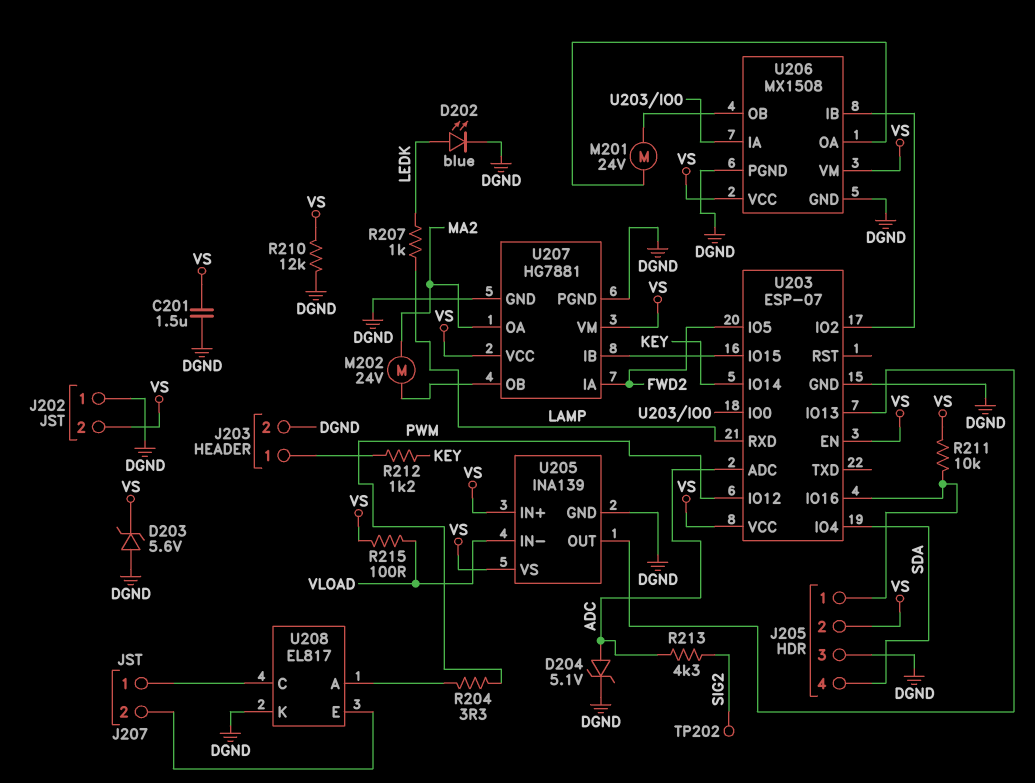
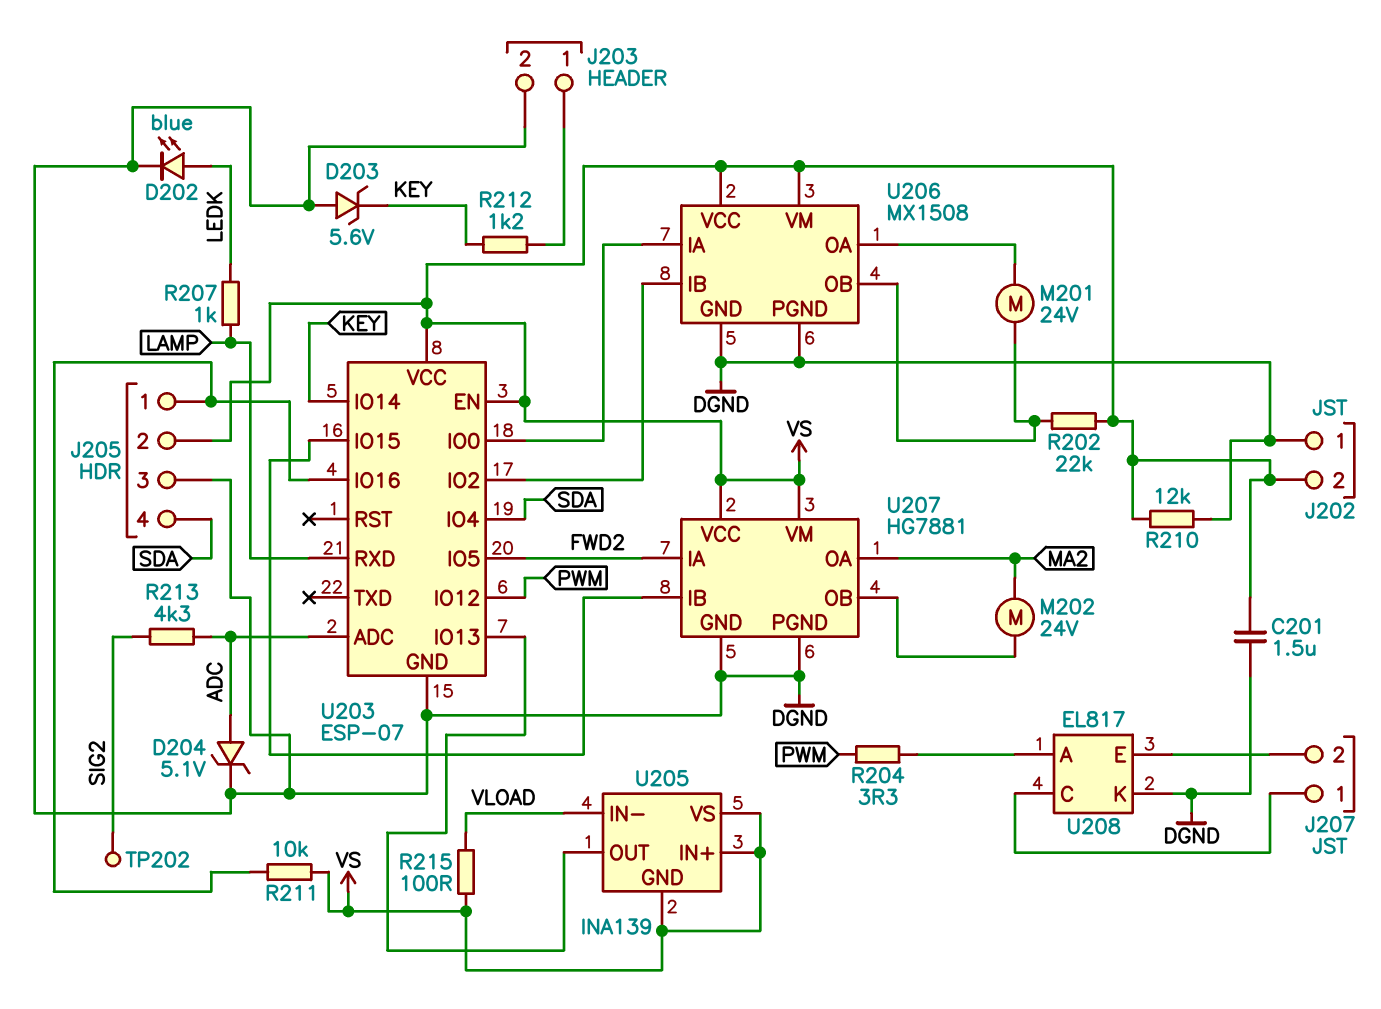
D203: zener 5.6V (A DGND, K VS) -> zener 5.6V (A DGND, K KEY)
R202: none -> 22k (U206/OB, VS)
U205 pin GND: DGND -> VS

